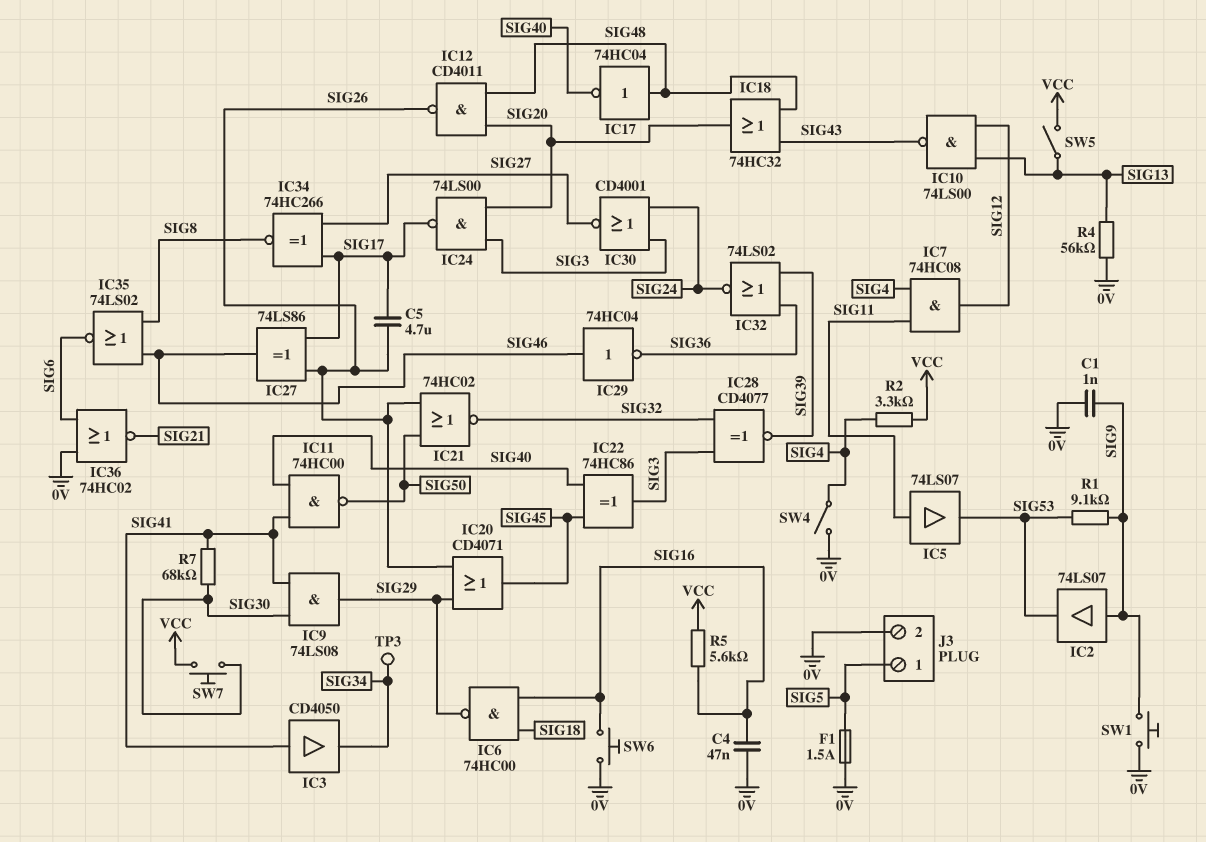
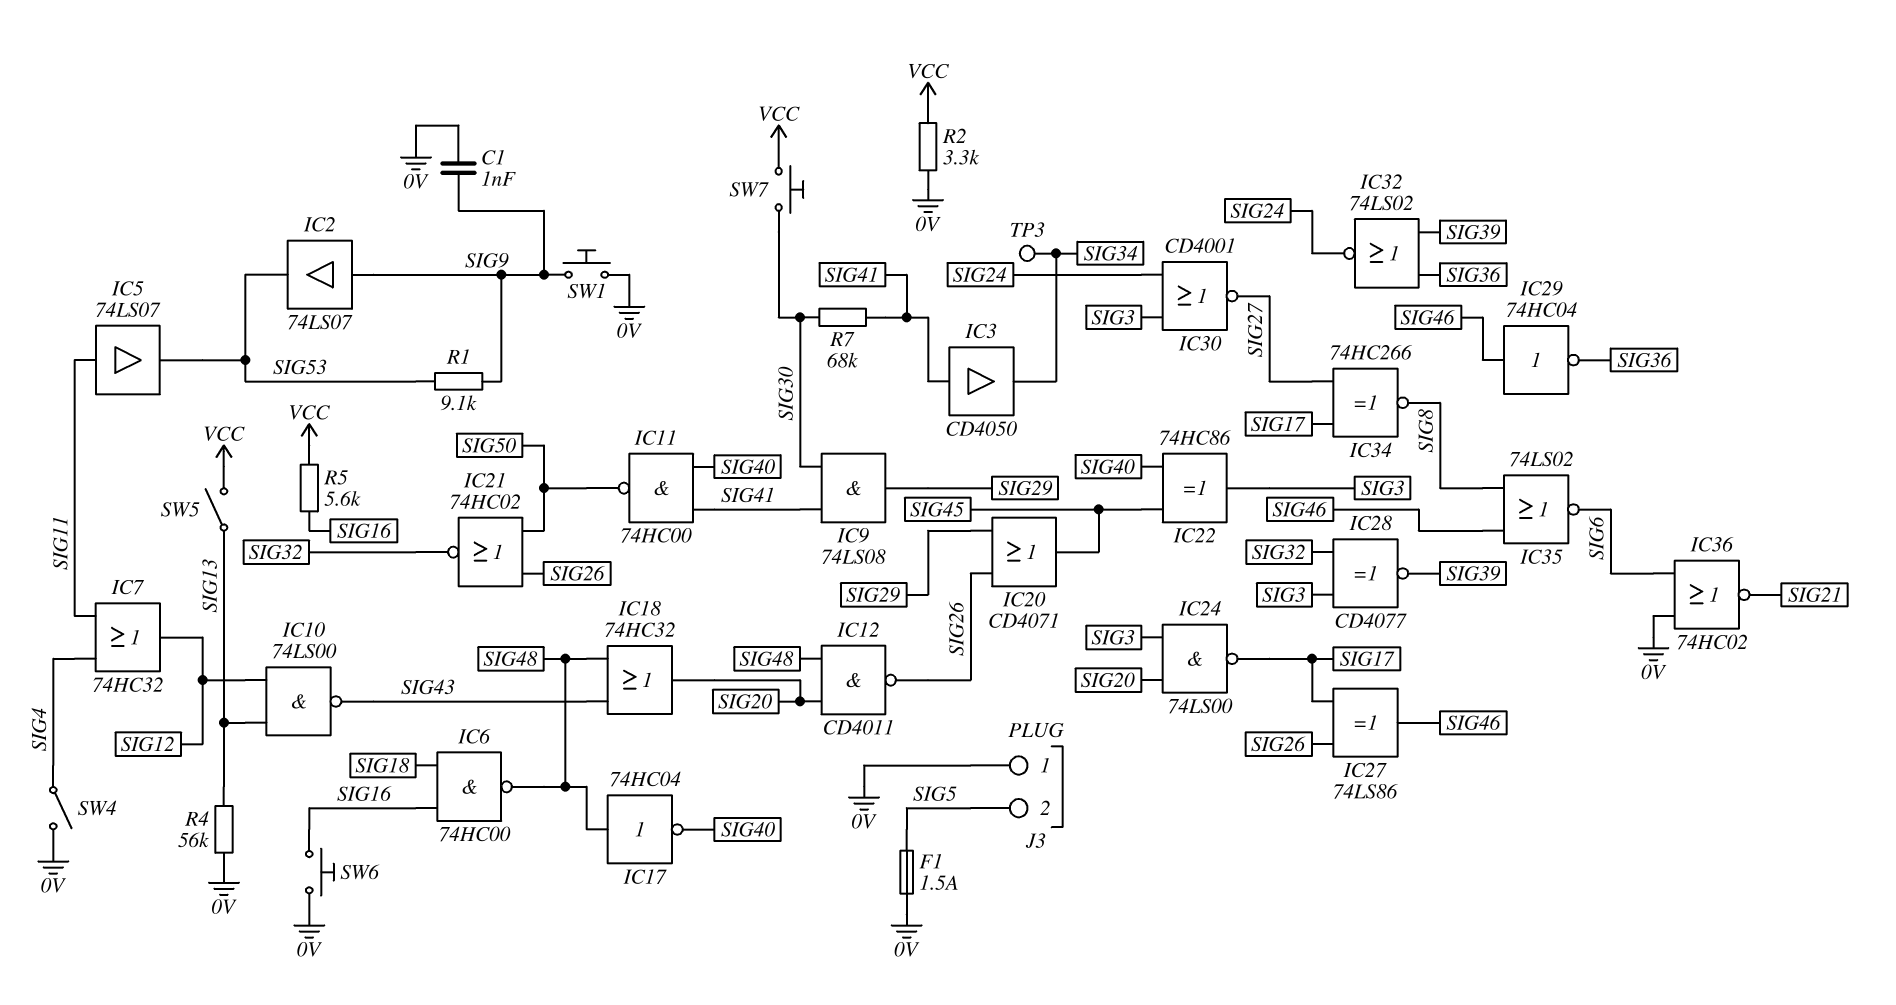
C4: 47nF (0V, SIG16) -> none
C5: 4.7uF (SIG17, SIG26) -> none
IC6: NAND 74HC00 (in SIG16, in SIG18, out SIG29) -> NAND 74HC00 (in SIG16, in SIG18, out SIG48)
IC7: AND 74HC08 (in SIG4, in SIG11, out SIG12) -> OR 74HC32 (in SIG4, in SIG11, out SIG12)
J3 pin 1: SIG5 -> 0V
J3 pin 2: 0V -> SIG5
R2: 3.3k (SIG4, VCC) -> 3.3k (0V, VCC)

